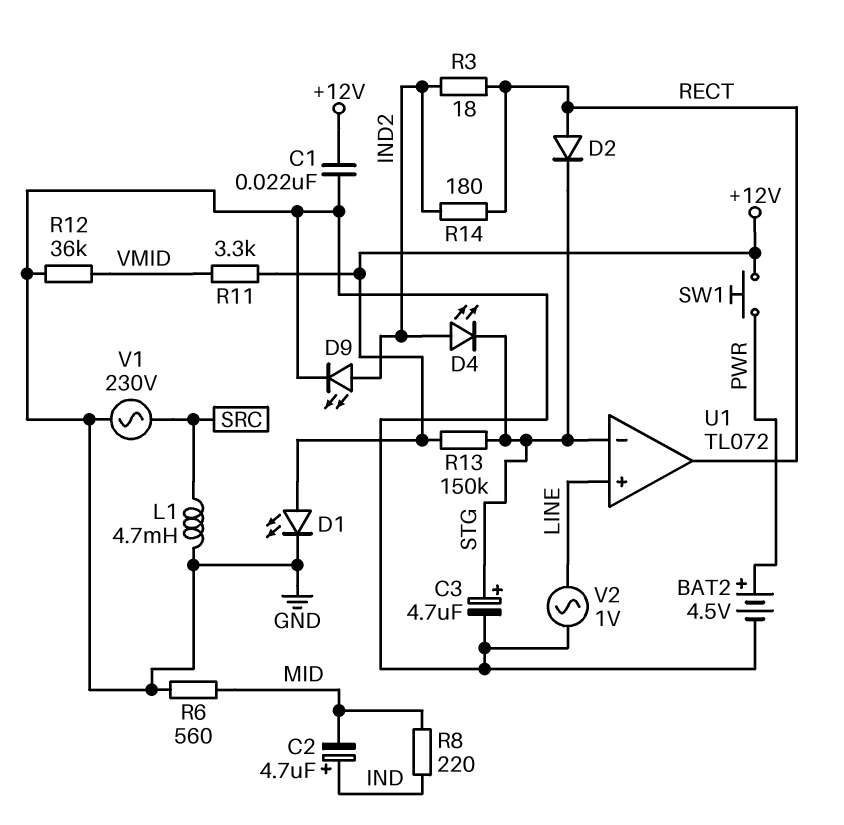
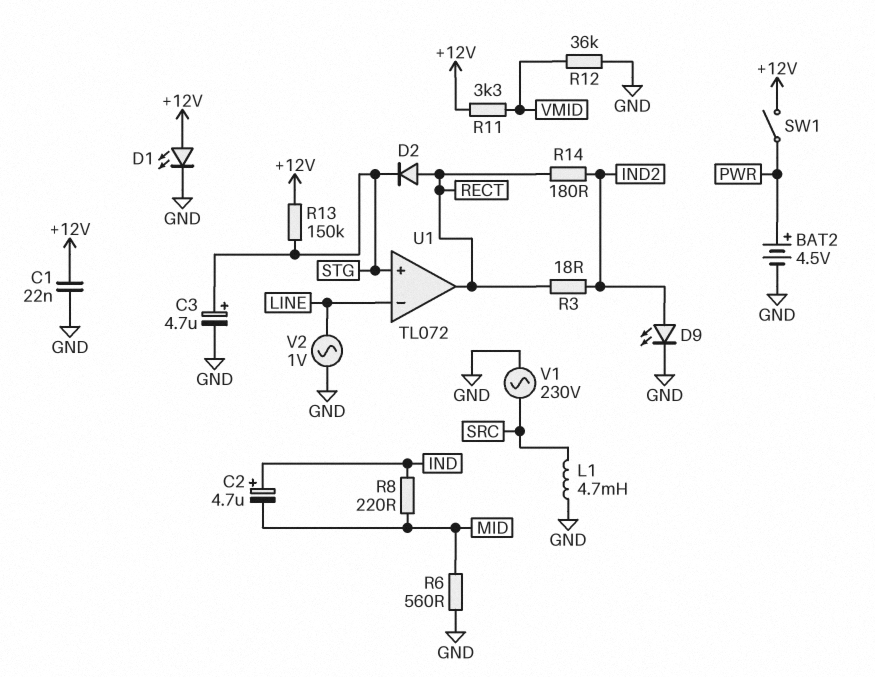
D4: LED (A IND2, K STG) -> none
SW1: button (+12V, PWR) -> switch (+12V, PWR)
U1 pin in+: LINE -> STG
U1 pin in-: STG -> LINE

